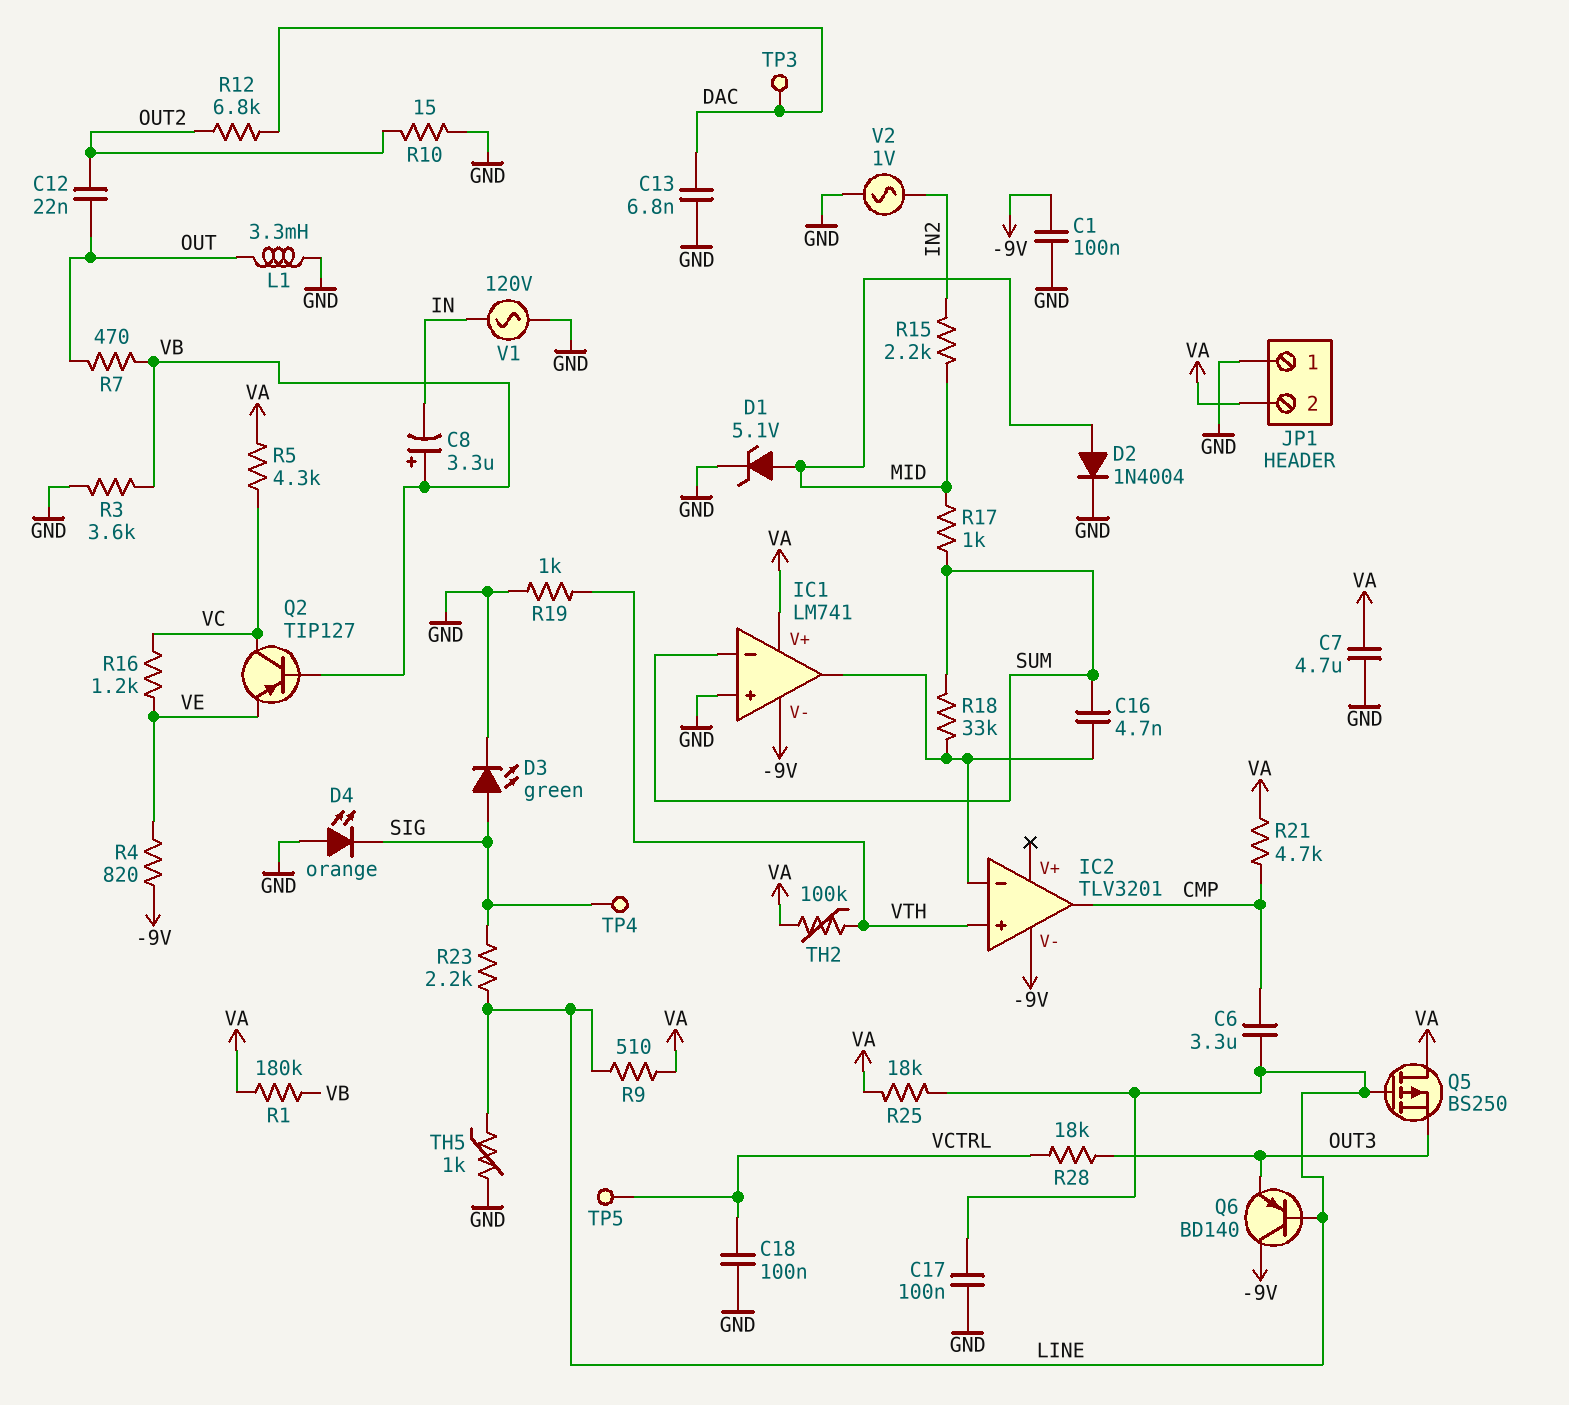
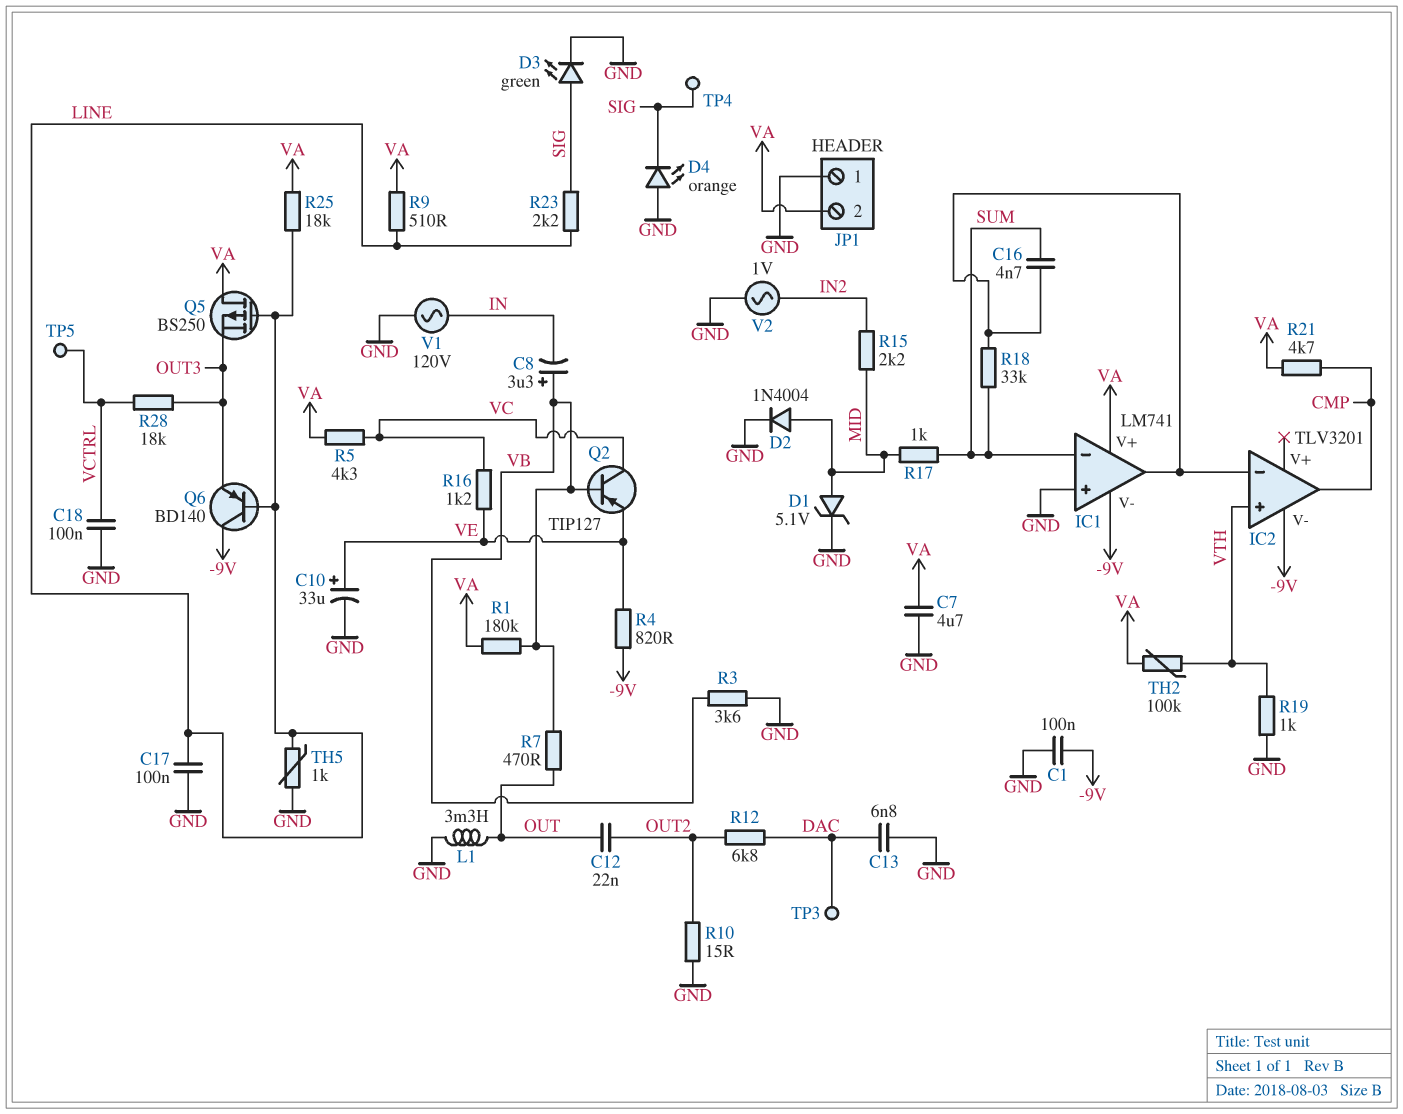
C6: 3.3uF (CMP, LINE) -> none
C10: none -> 33uF (plus VE, minus GND)

